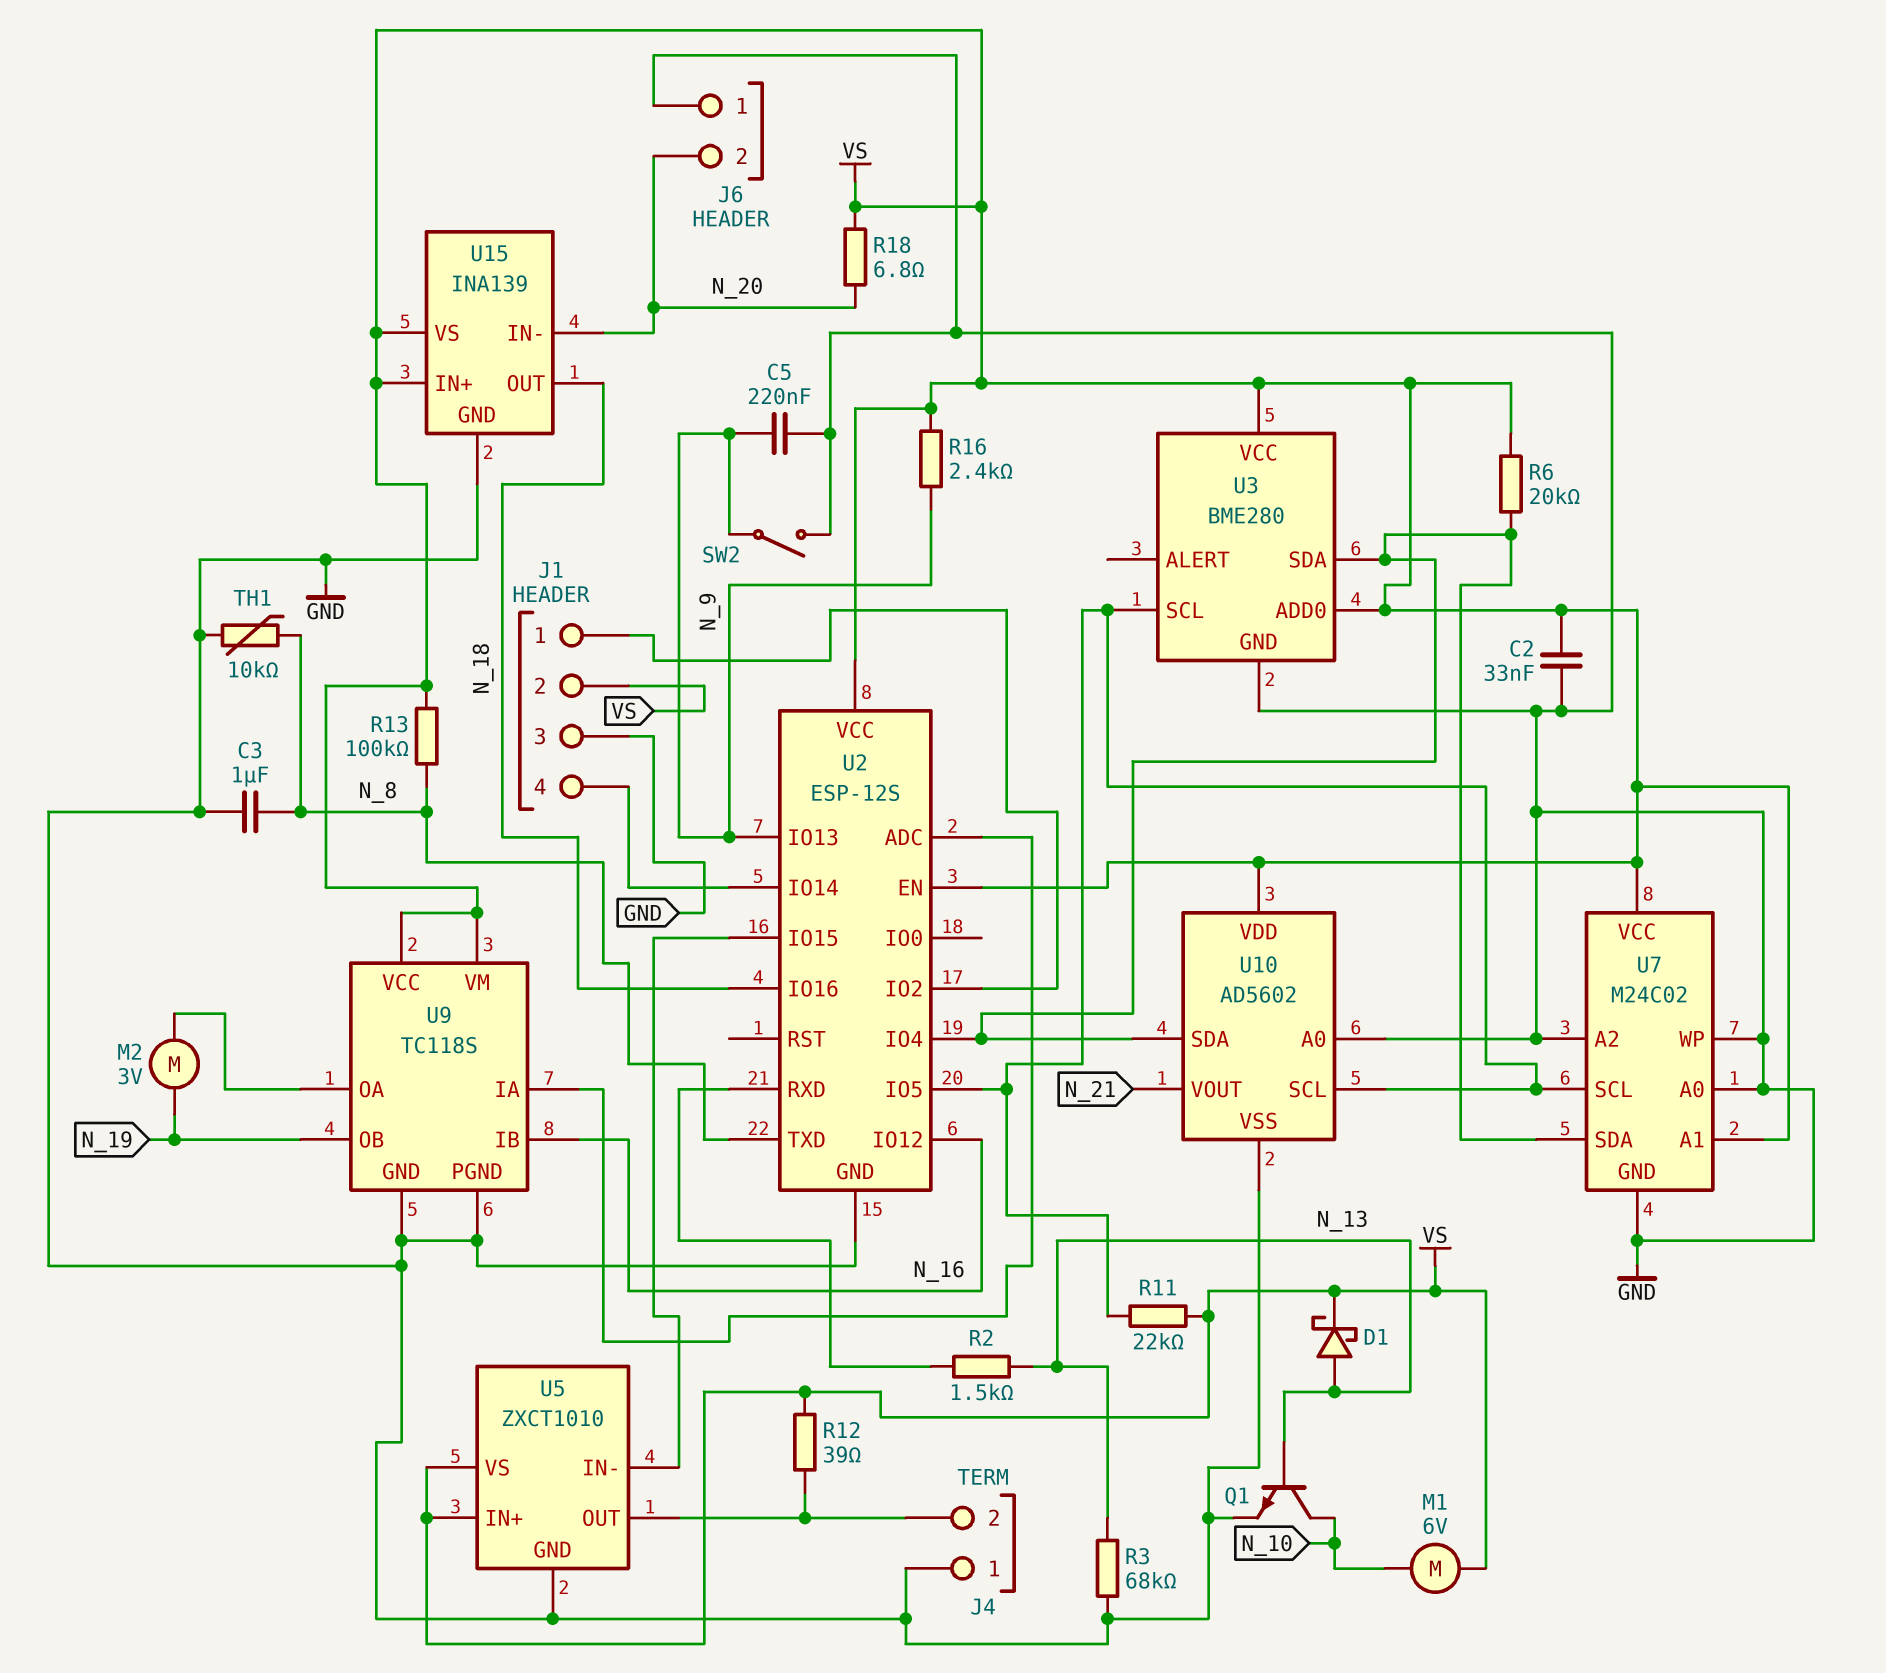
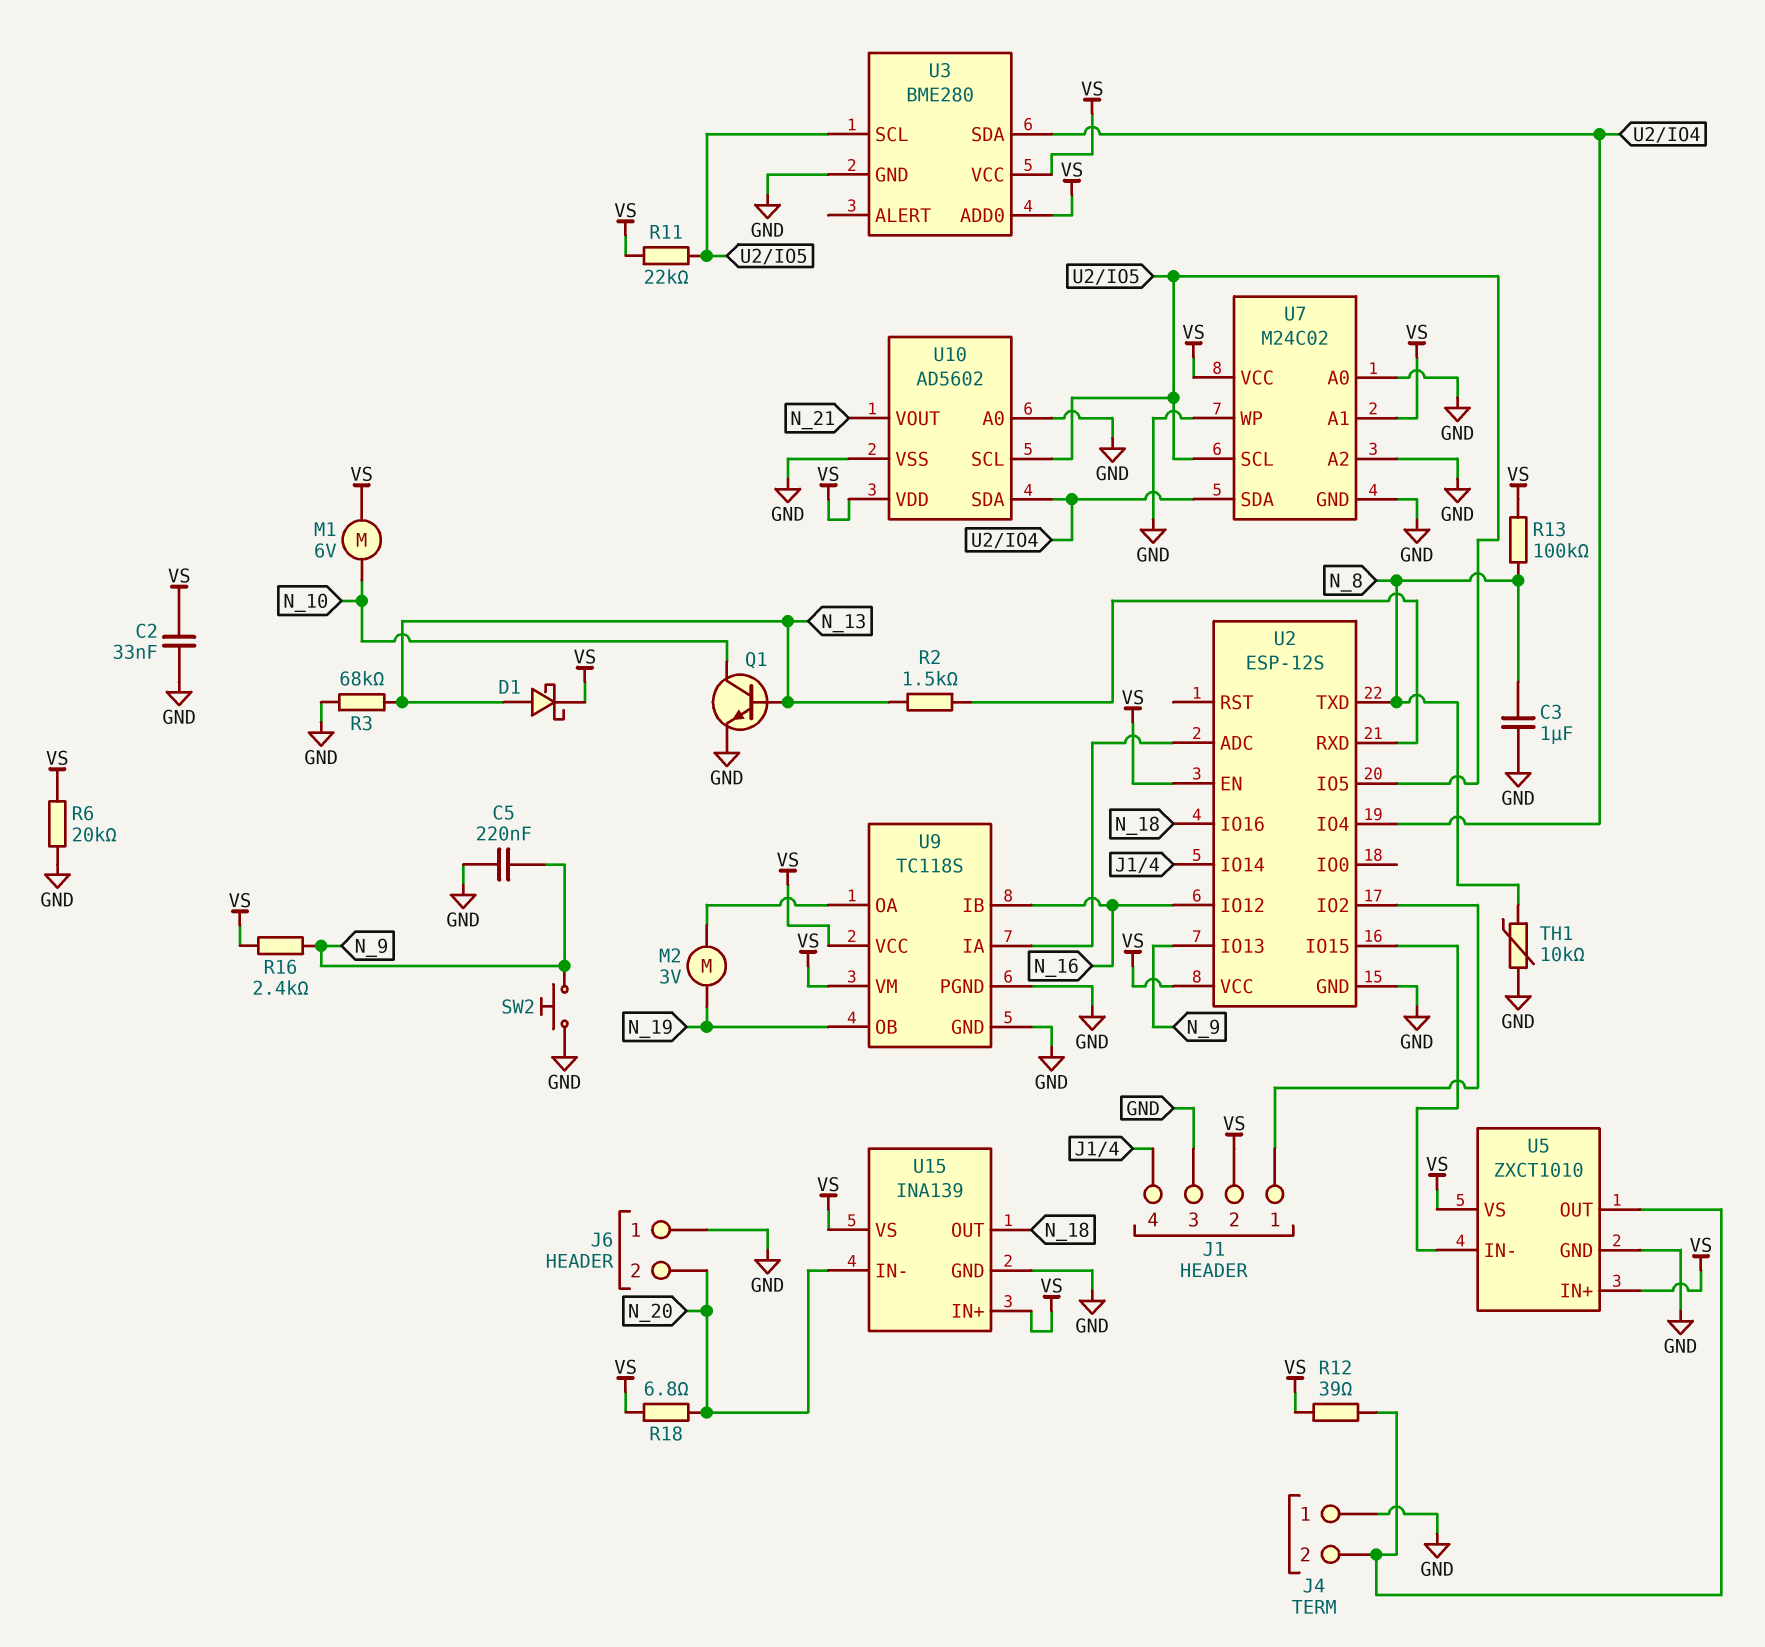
R6: 20k (U2/IO4, VS) -> 20k (GND, VS)
SW2: switch (GND, N_9) -> button (GND, N_9)

